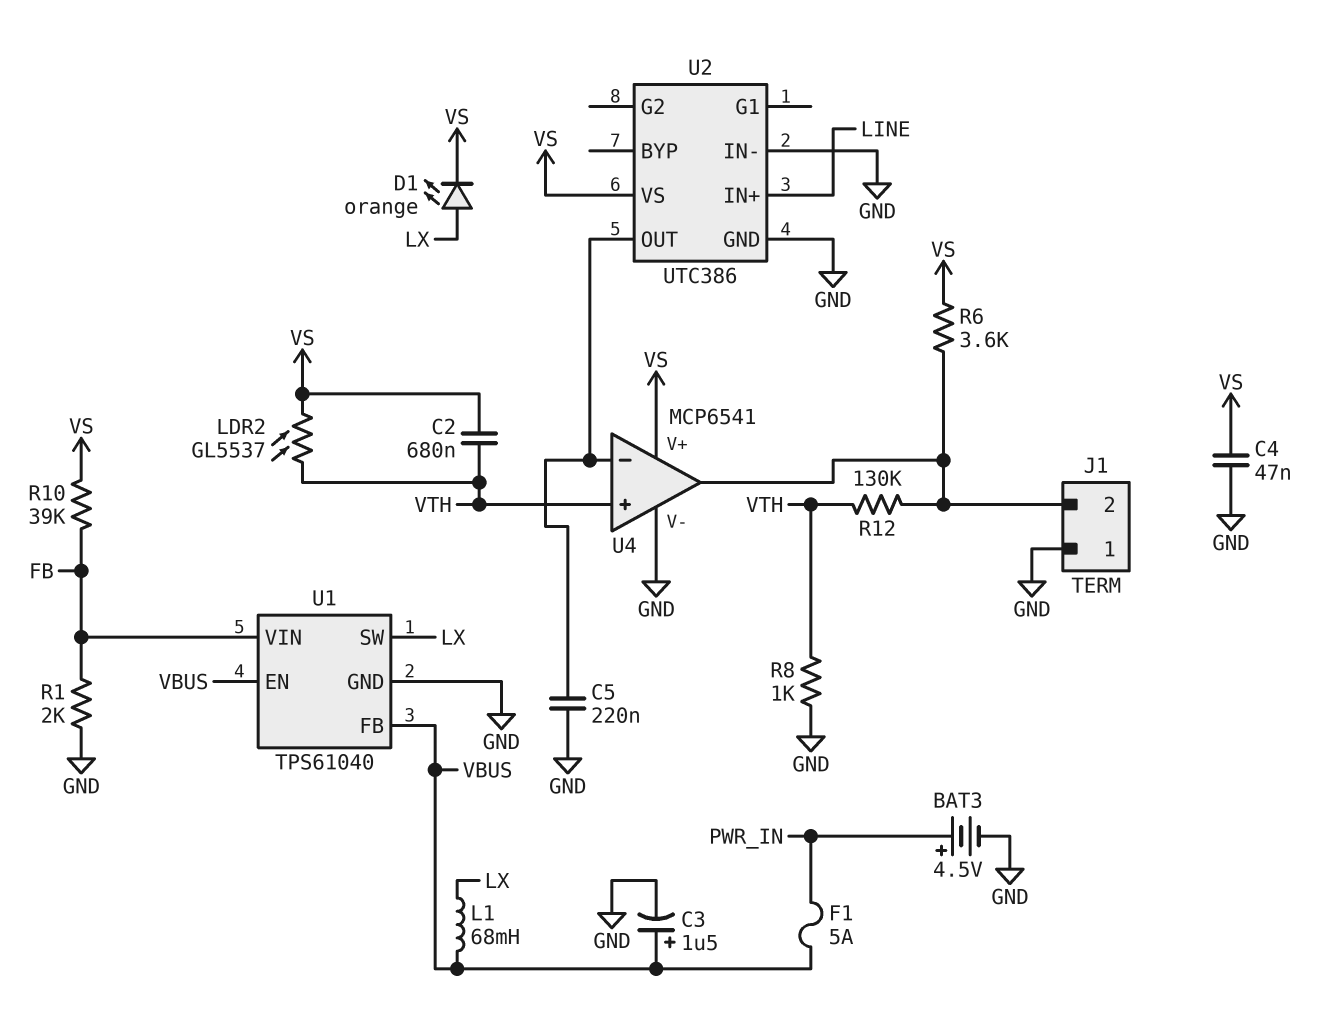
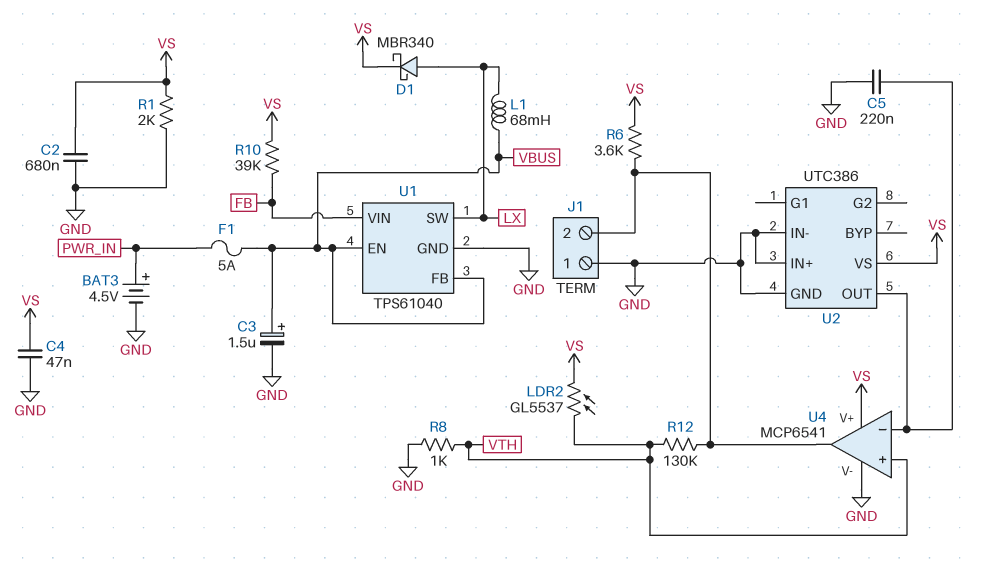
C2: 680nF (VS, VTH) -> 680nF (GND, VS)
D1: LED orange (A LX, K VS) -> schottky MBR340 (A LX, K VS)
R1: 2k (FB, GND) -> 2k (GND, VS)
U2 pin IN+: LINE -> GND

